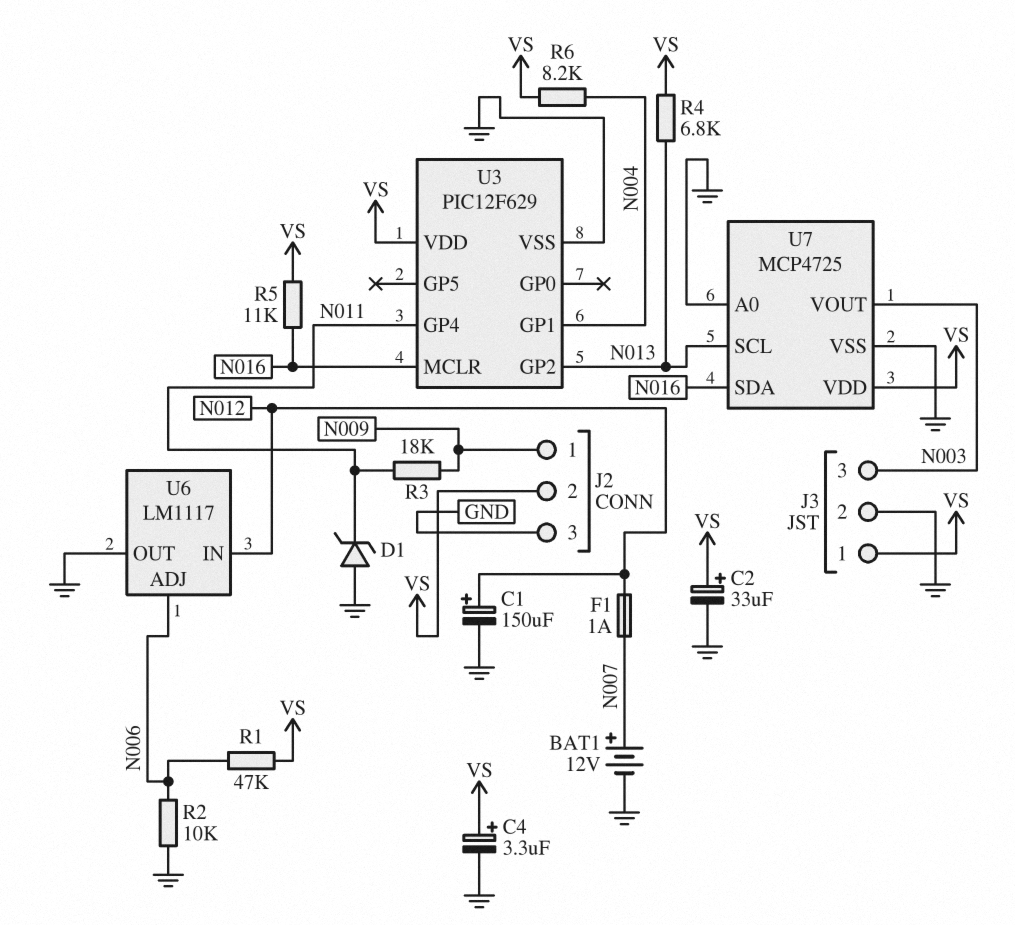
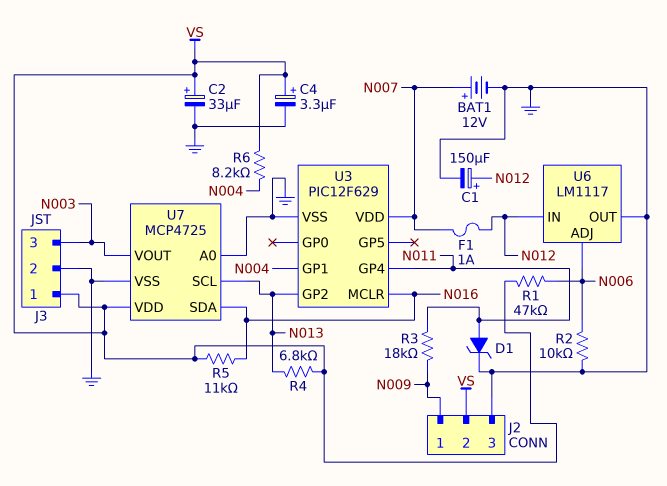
D1: zener (A GND, K N011) -> zener (A N011, K GND)
U3 pin VDD: VS -> N007

